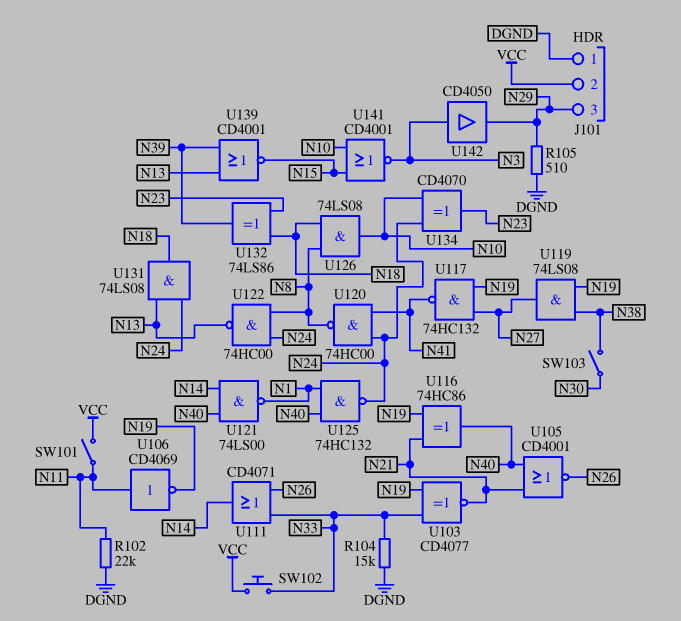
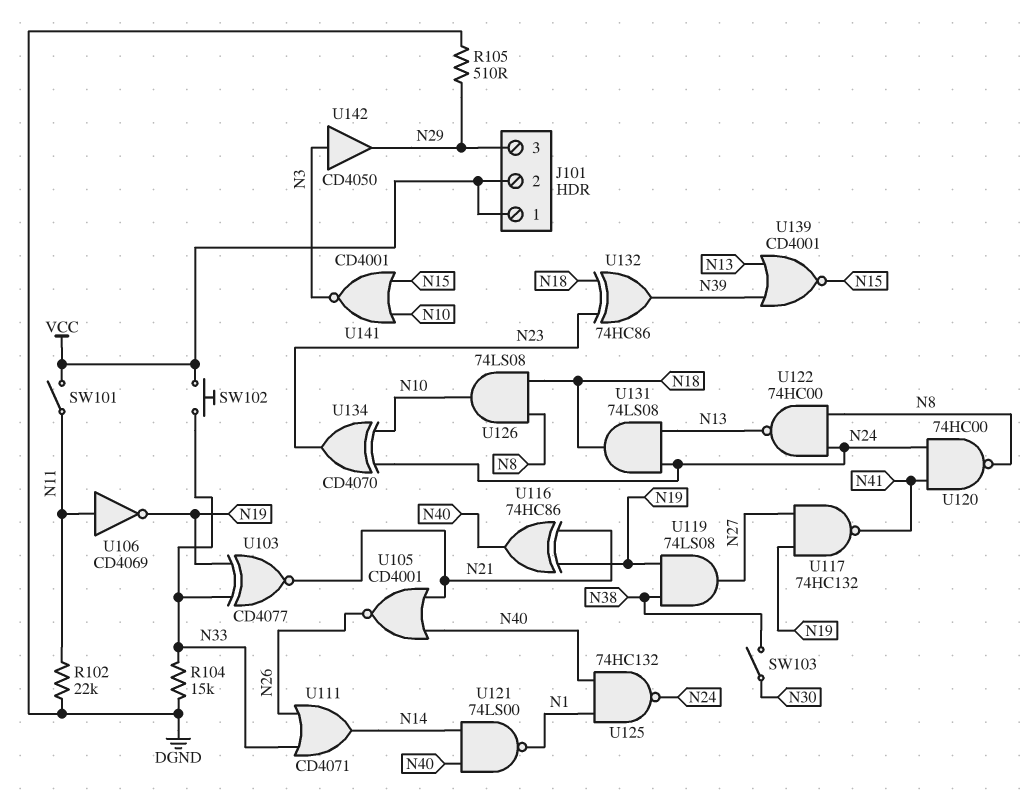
J101 pin 1: DGND -> VCC
U132: XOR 74LS86 (in N18, in N23, out N39) -> XOR 74HC86 (in N18, in N23, out N39)

